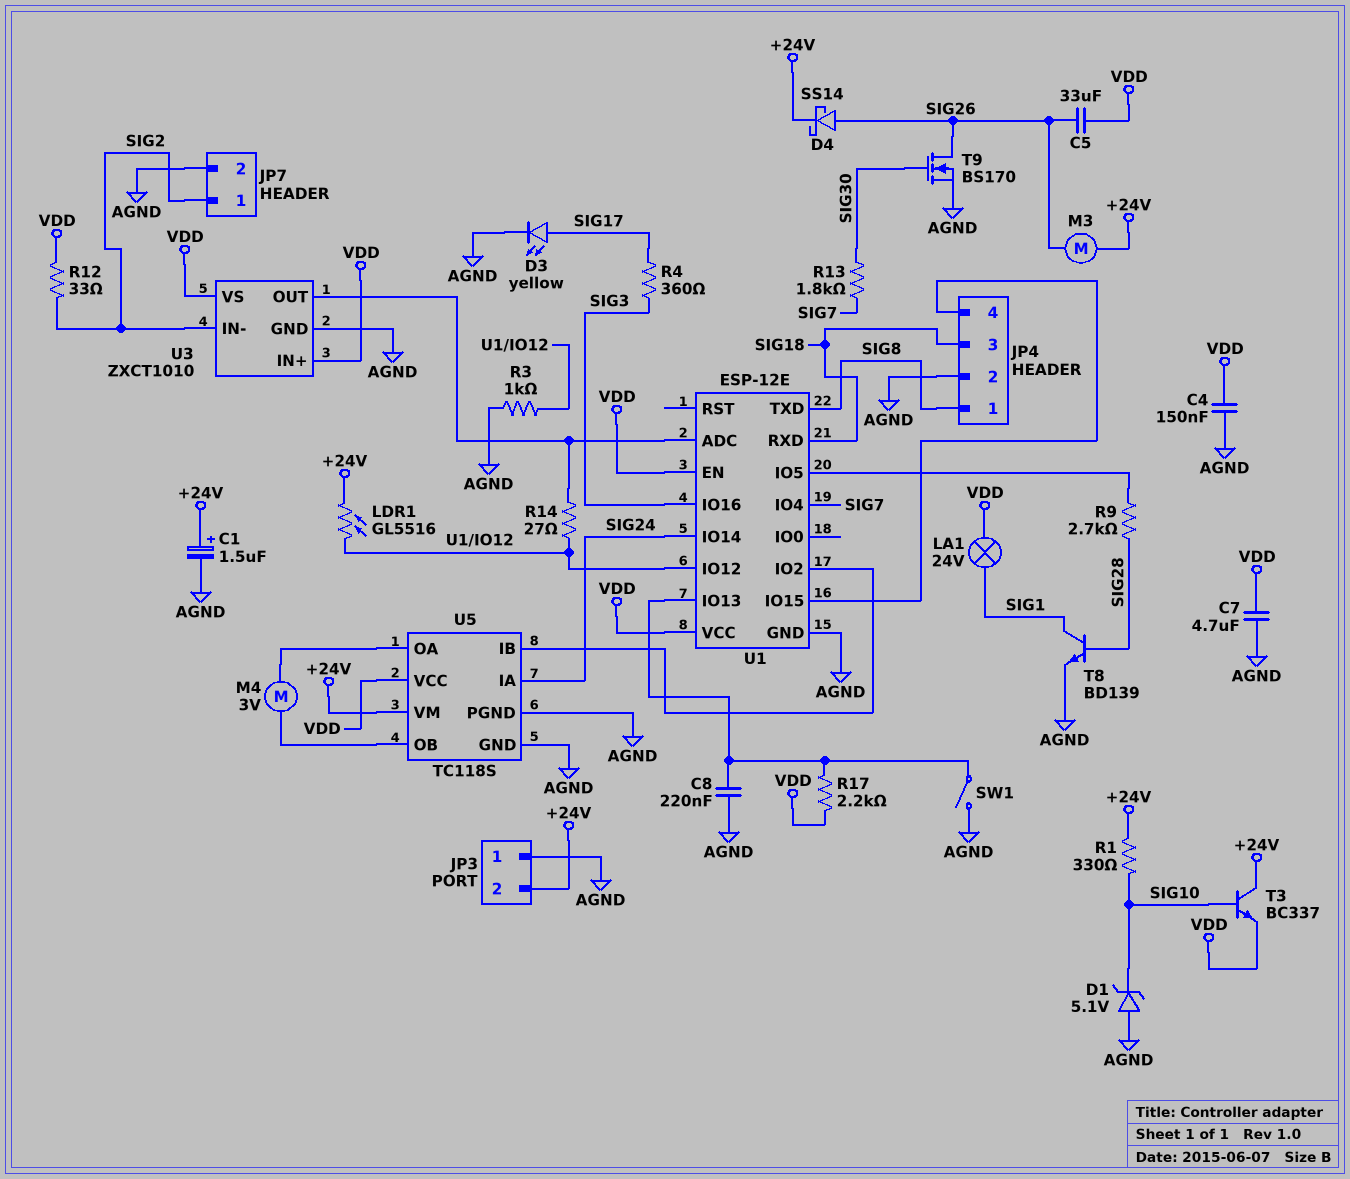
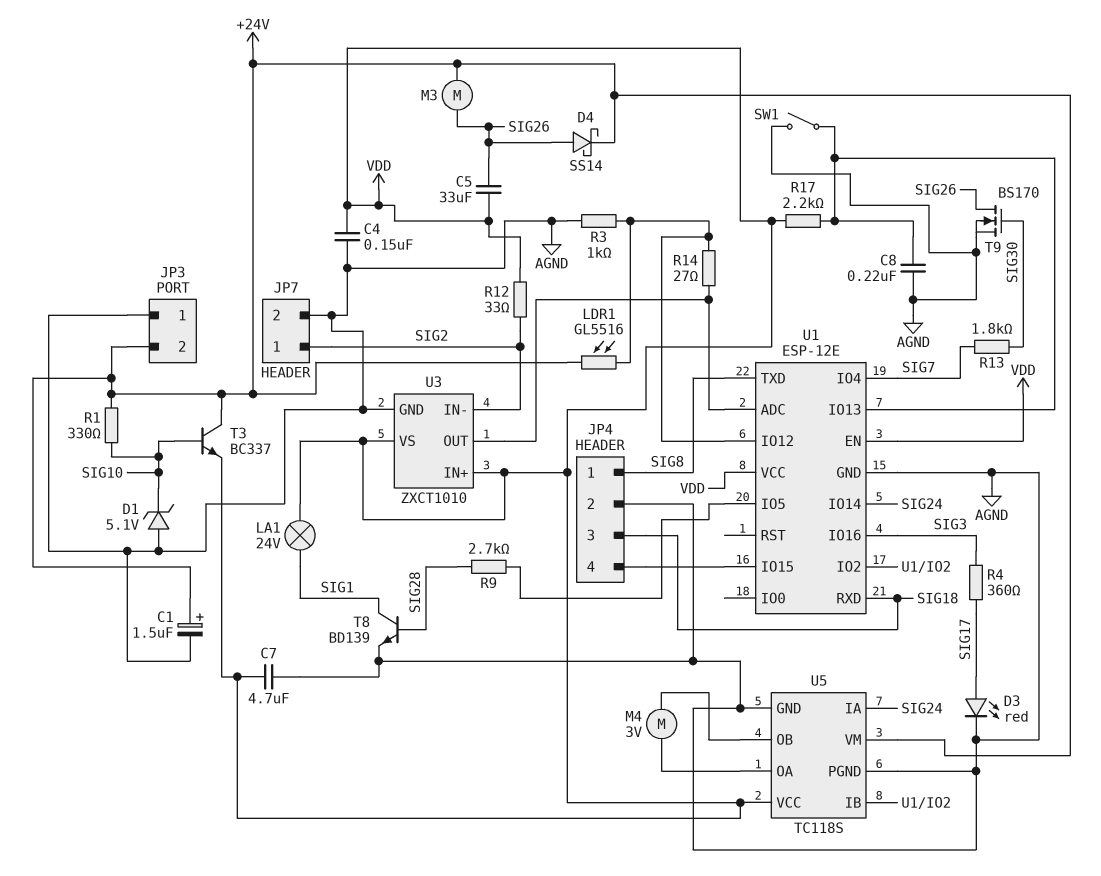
D3: LED yellow (A SIG17, K AGND) -> LED red (A SIG17, K AGND)

